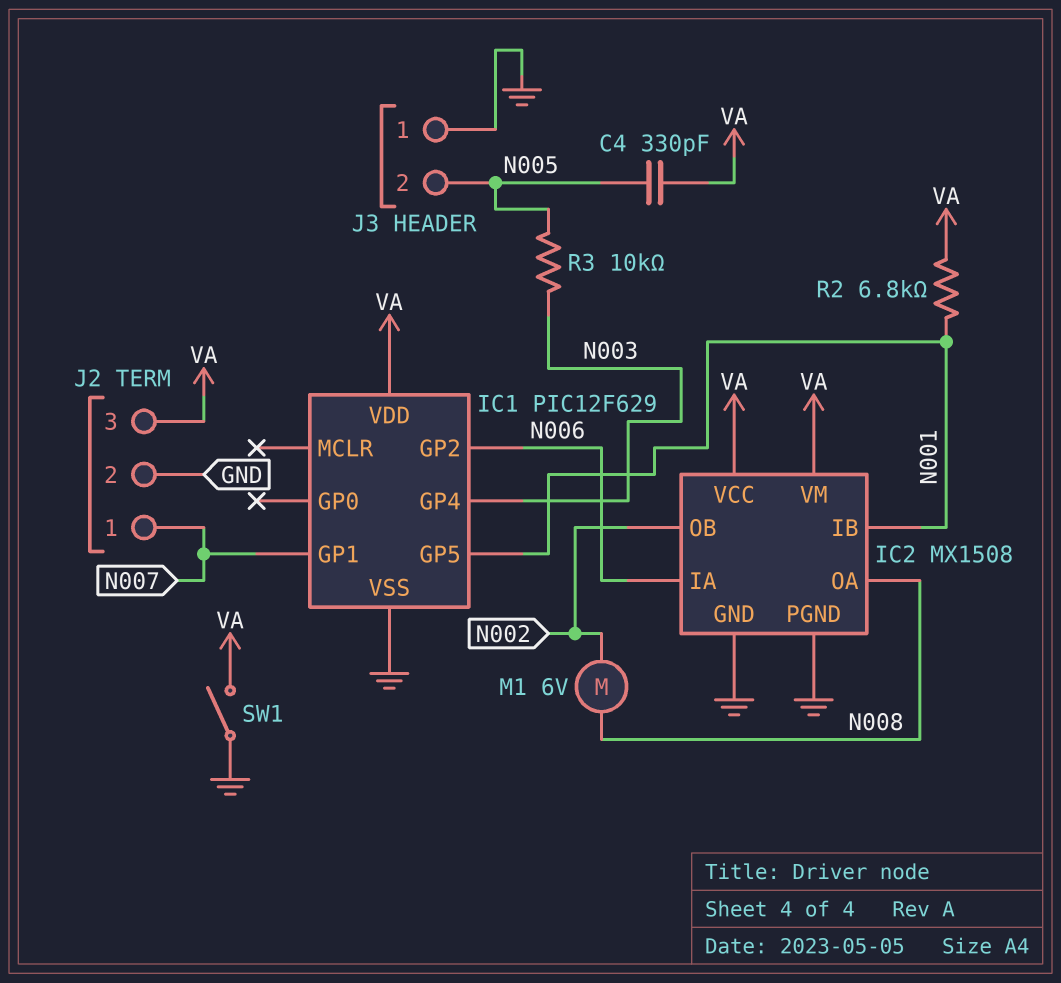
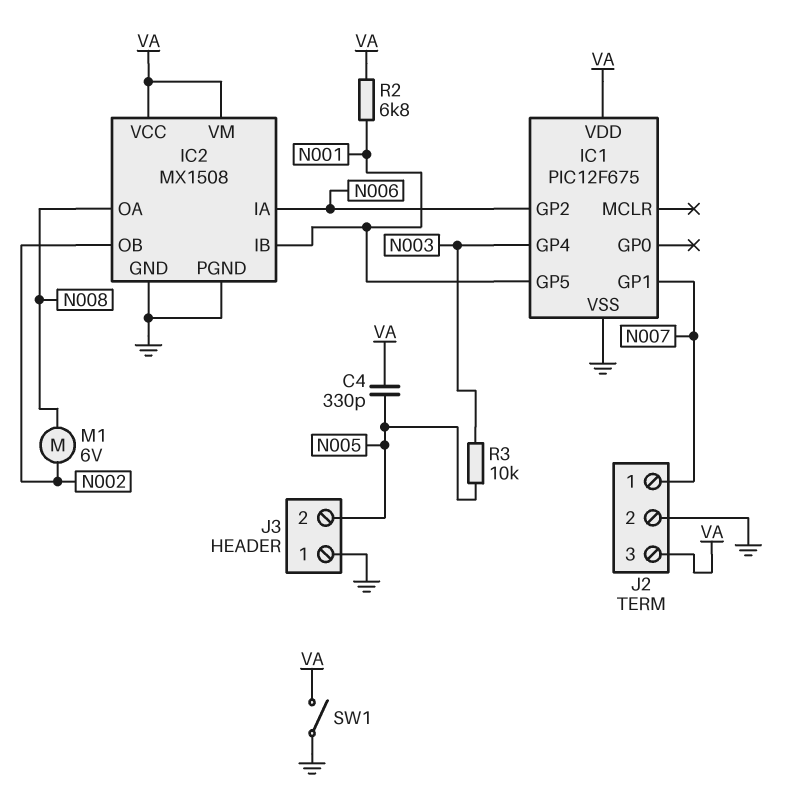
IC1: PIC12F629 -> PIC12F675

